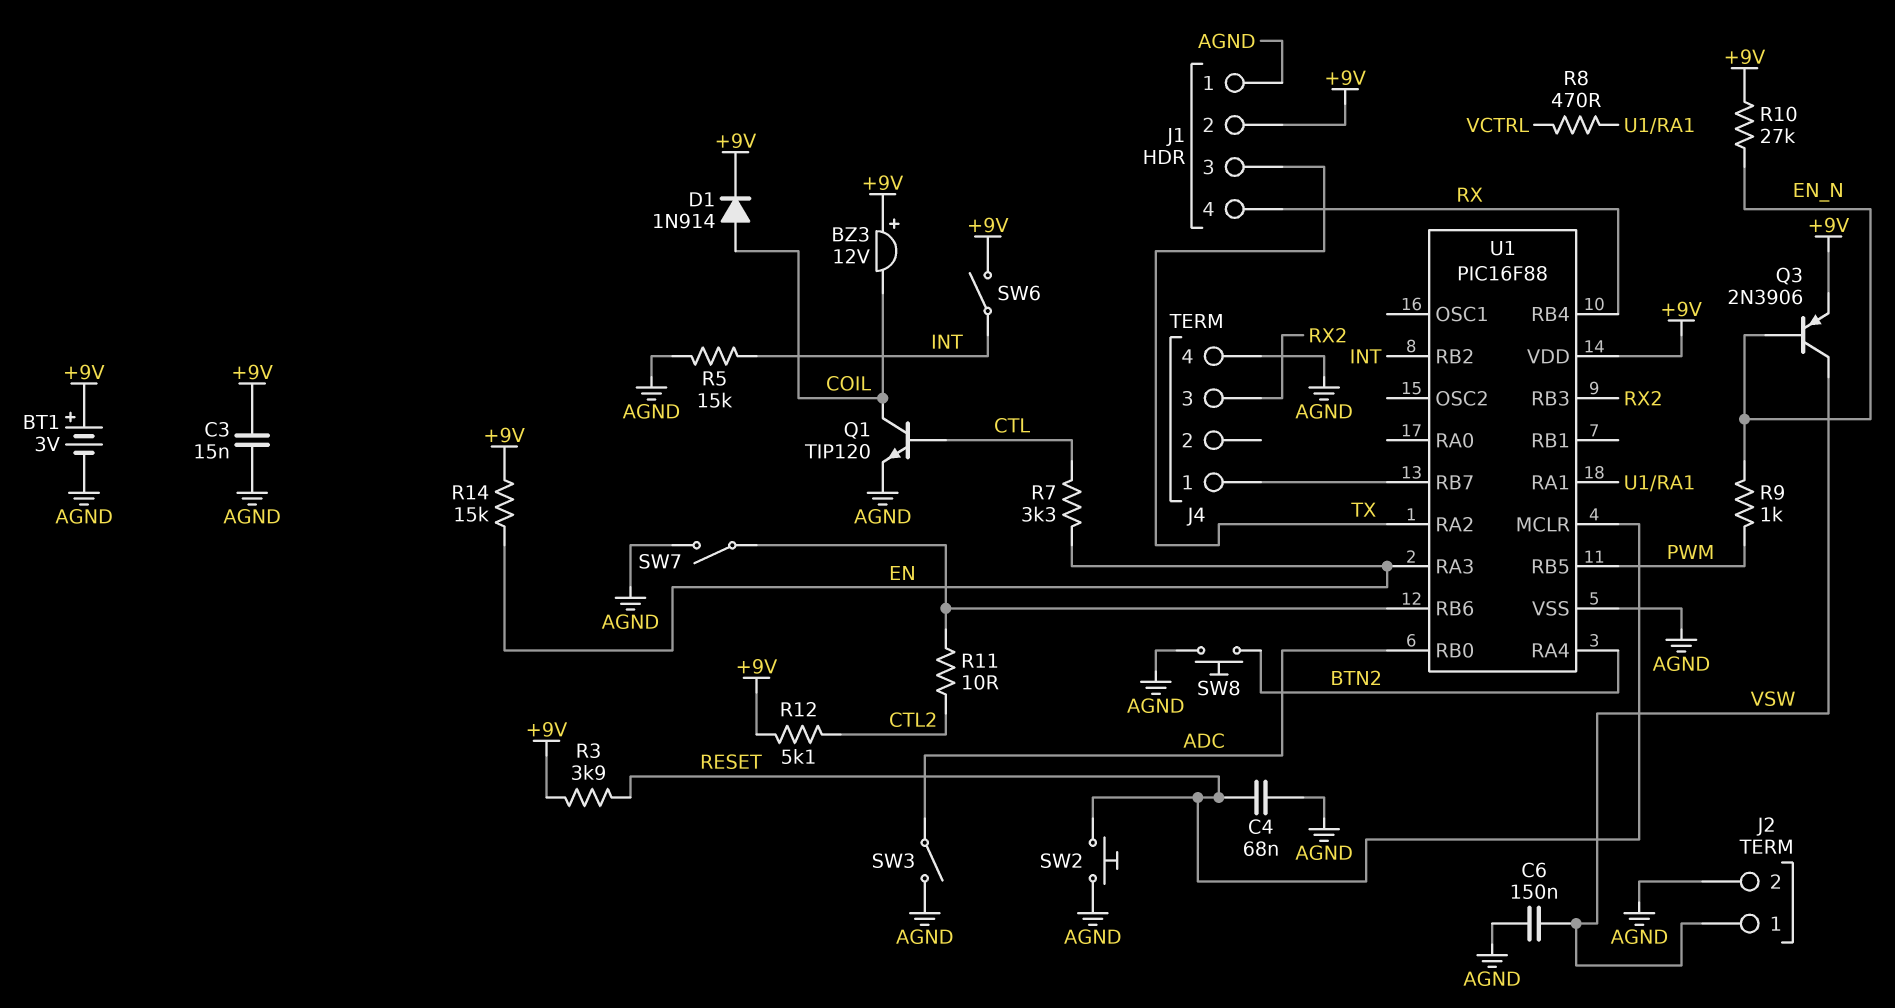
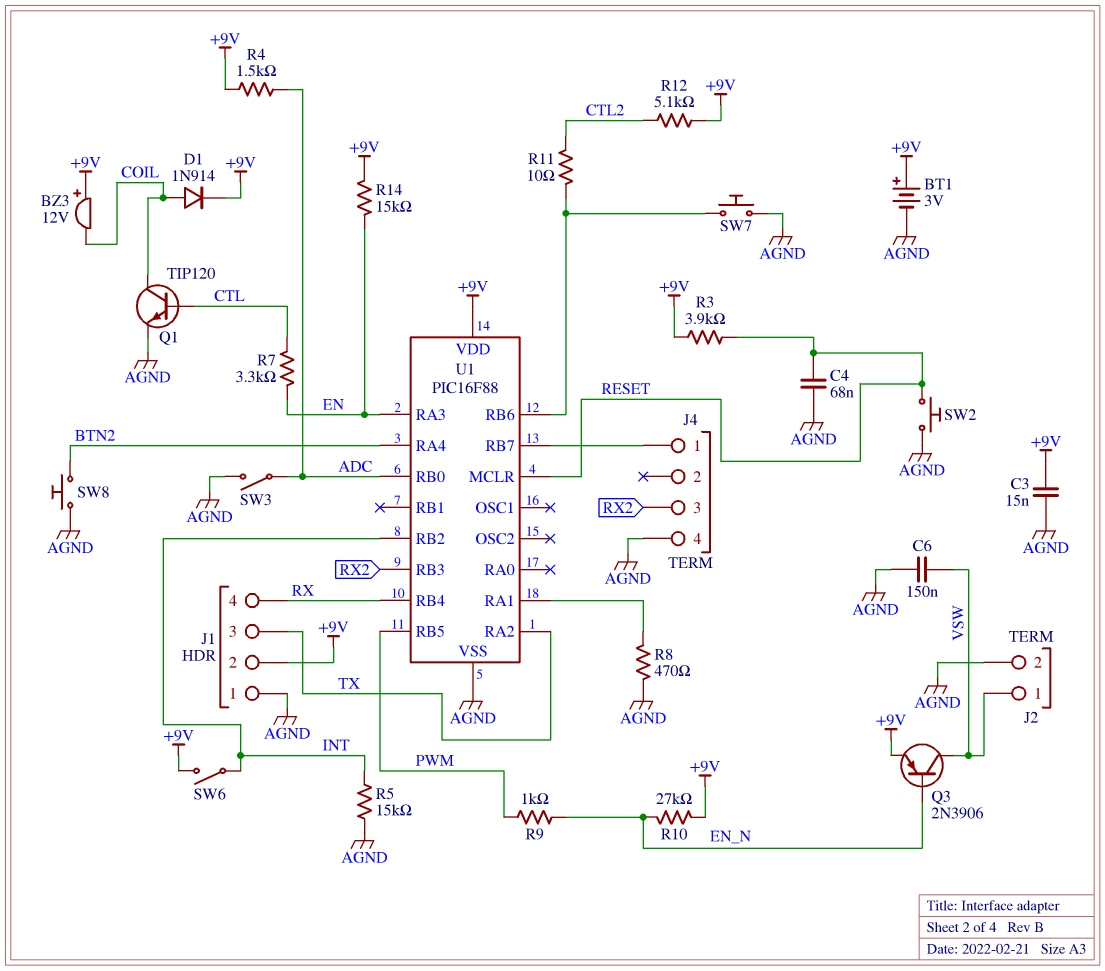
R4: none -> 1.5k (+9V, ADC)
R8: 470 (U1/RA1, VCTRL) -> 470 (AGND, U1/RA1)
SW7: switch (AGND, U1/RB6) -> button (AGND, U1/RB6)

